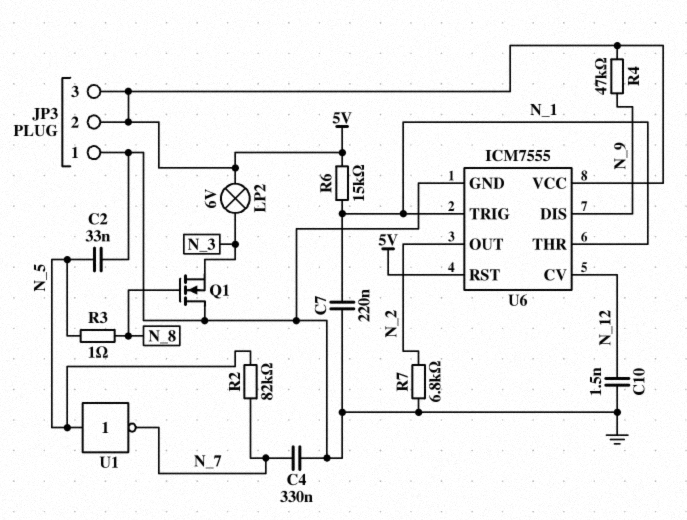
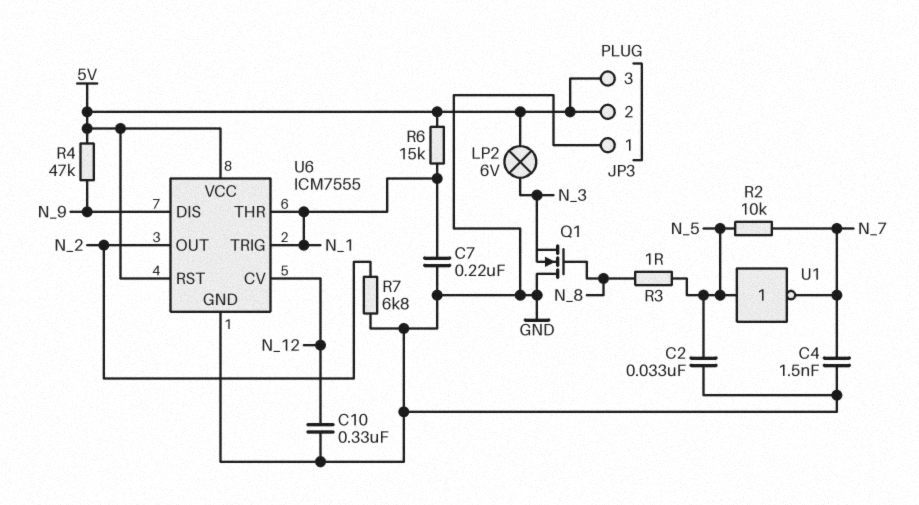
C4: 330nF (GND, N_7) -> 1.5nF (GND, N_7)
C10: 1.5nF (GND, N_12) -> 330nF (GND, N_12)
R2: 82k (N_5, N_7) -> 10k (N_5, N_7)

